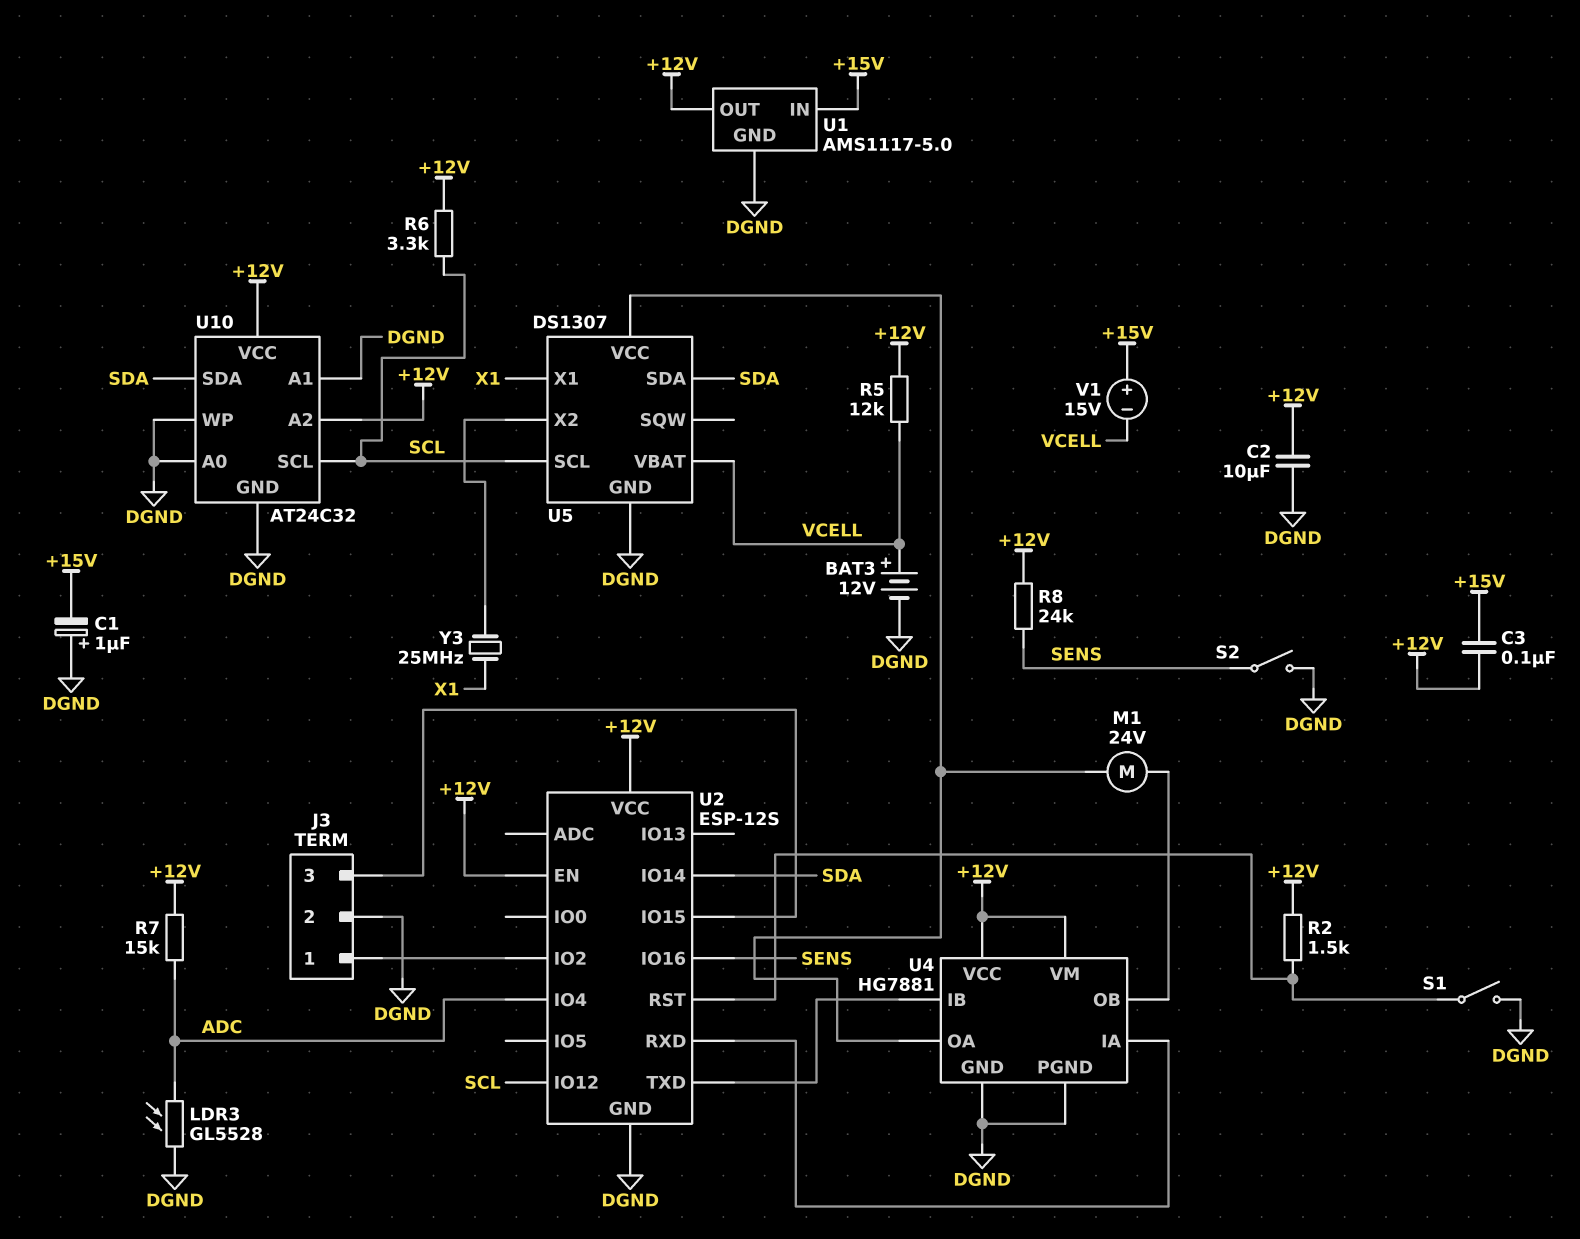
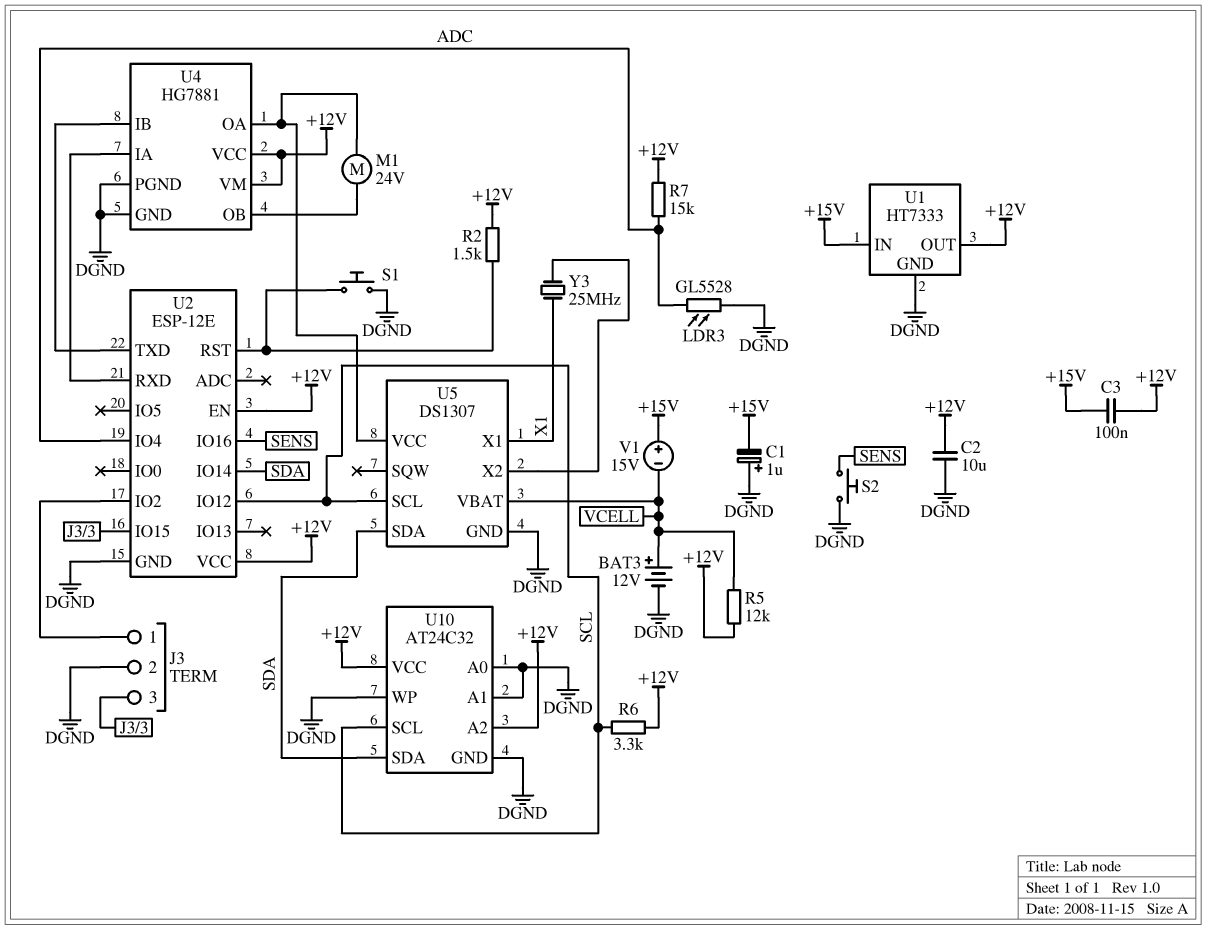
R8: 24k (+12V, SENS) -> none
S1: switch (DGND, U2/RST) -> button (DGND, U2/RST)
S2: switch (DGND, SENS) -> button (DGND, SENS)
U1: AMS1117-5.0 -> HT7333
U2: ESP-12S -> ESP-12E

